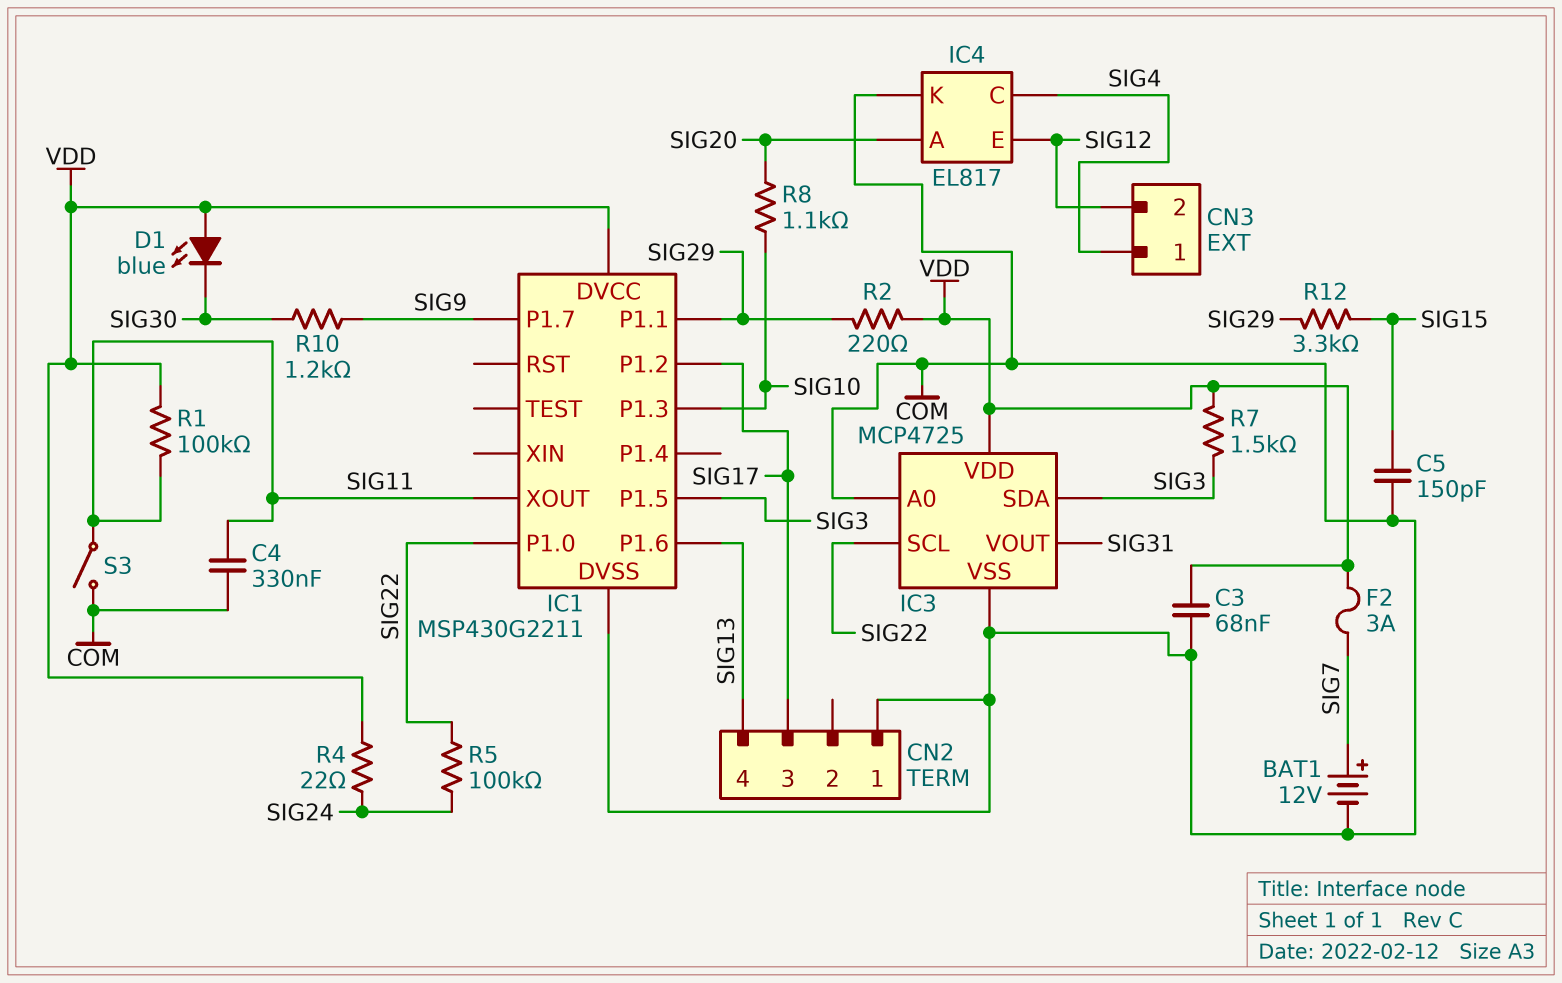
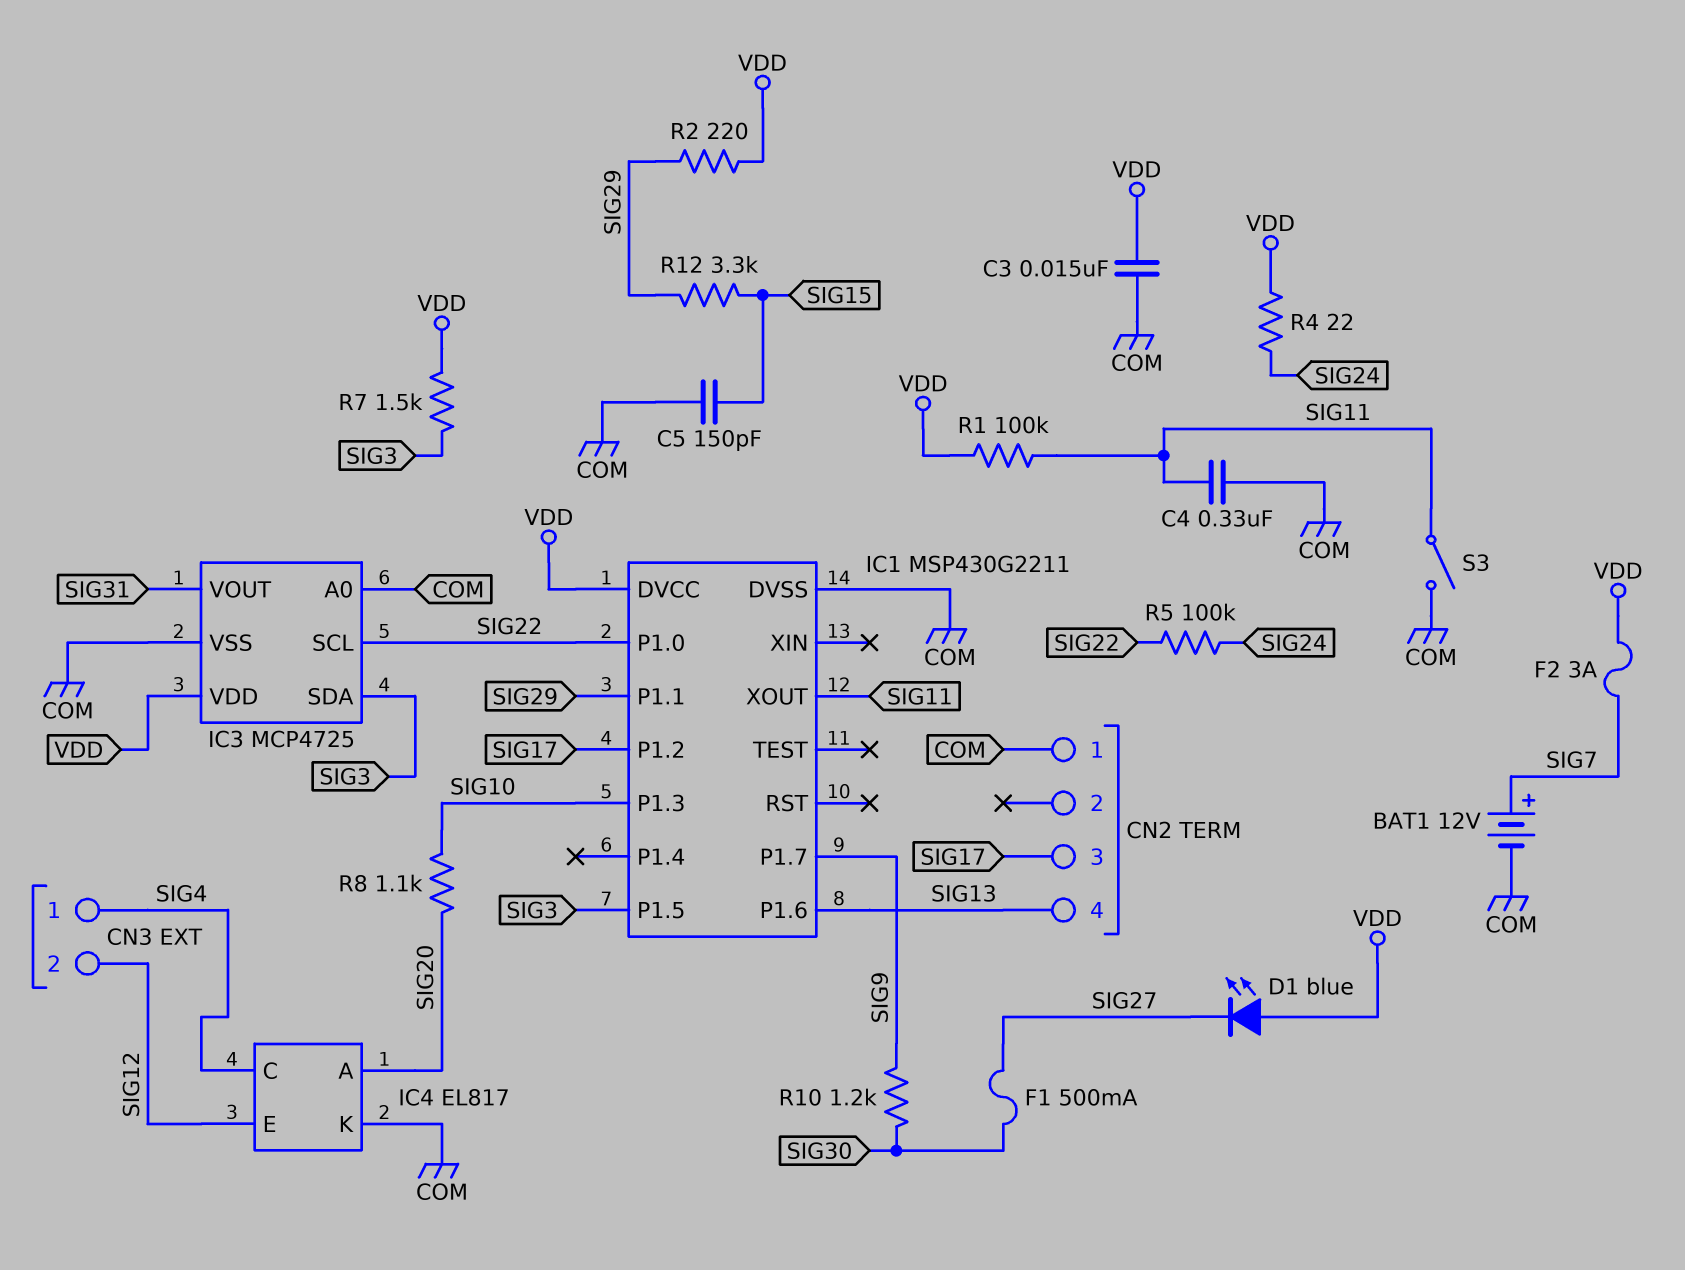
C3: 68nF (COM, VDD) -> 15nF (COM, VDD)
D1: LED blue (A VDD, K SIG30) -> LED blue (A VDD, K SIG27)
F1: none -> 500mA (SIG27, SIG30)

